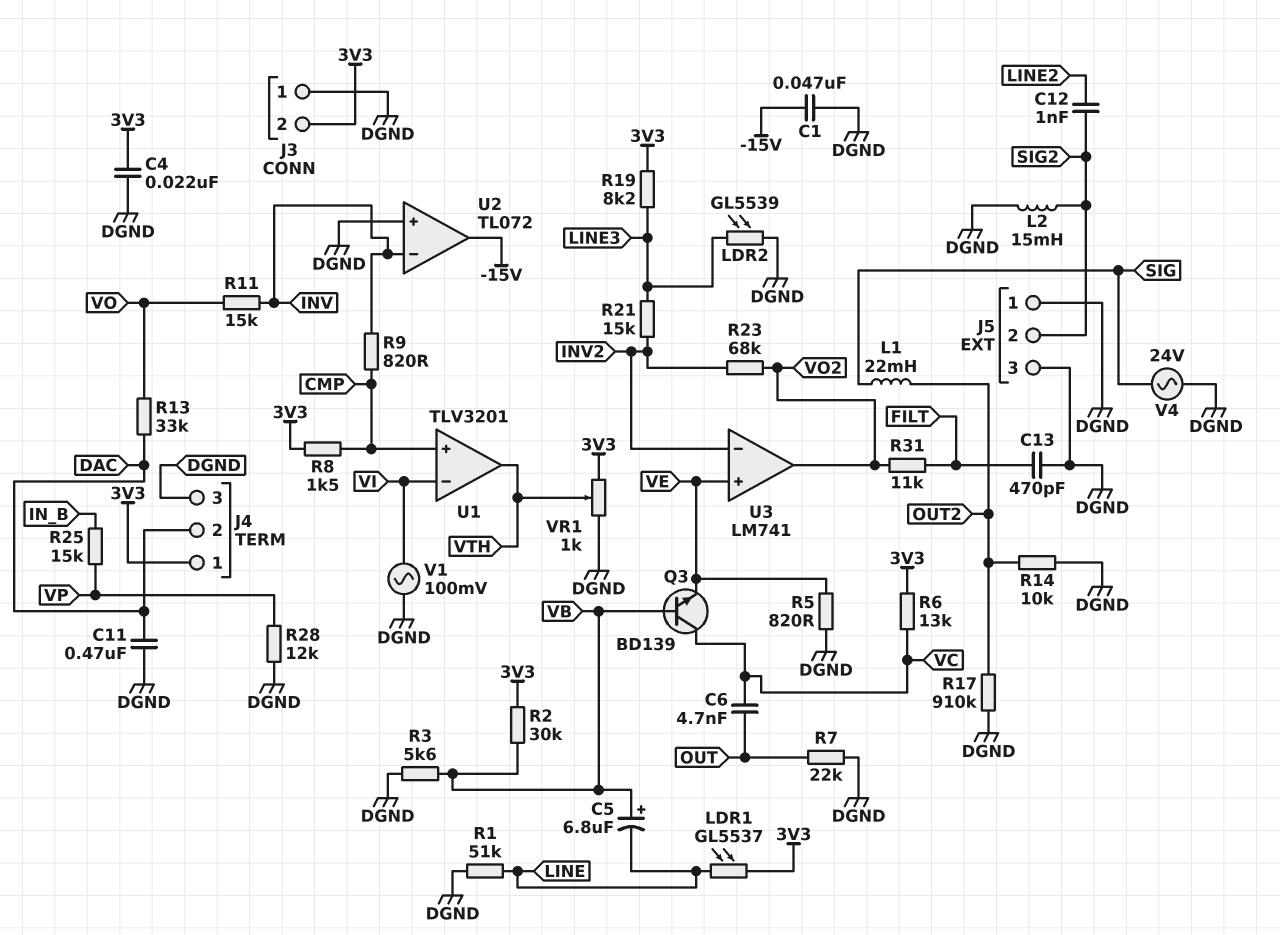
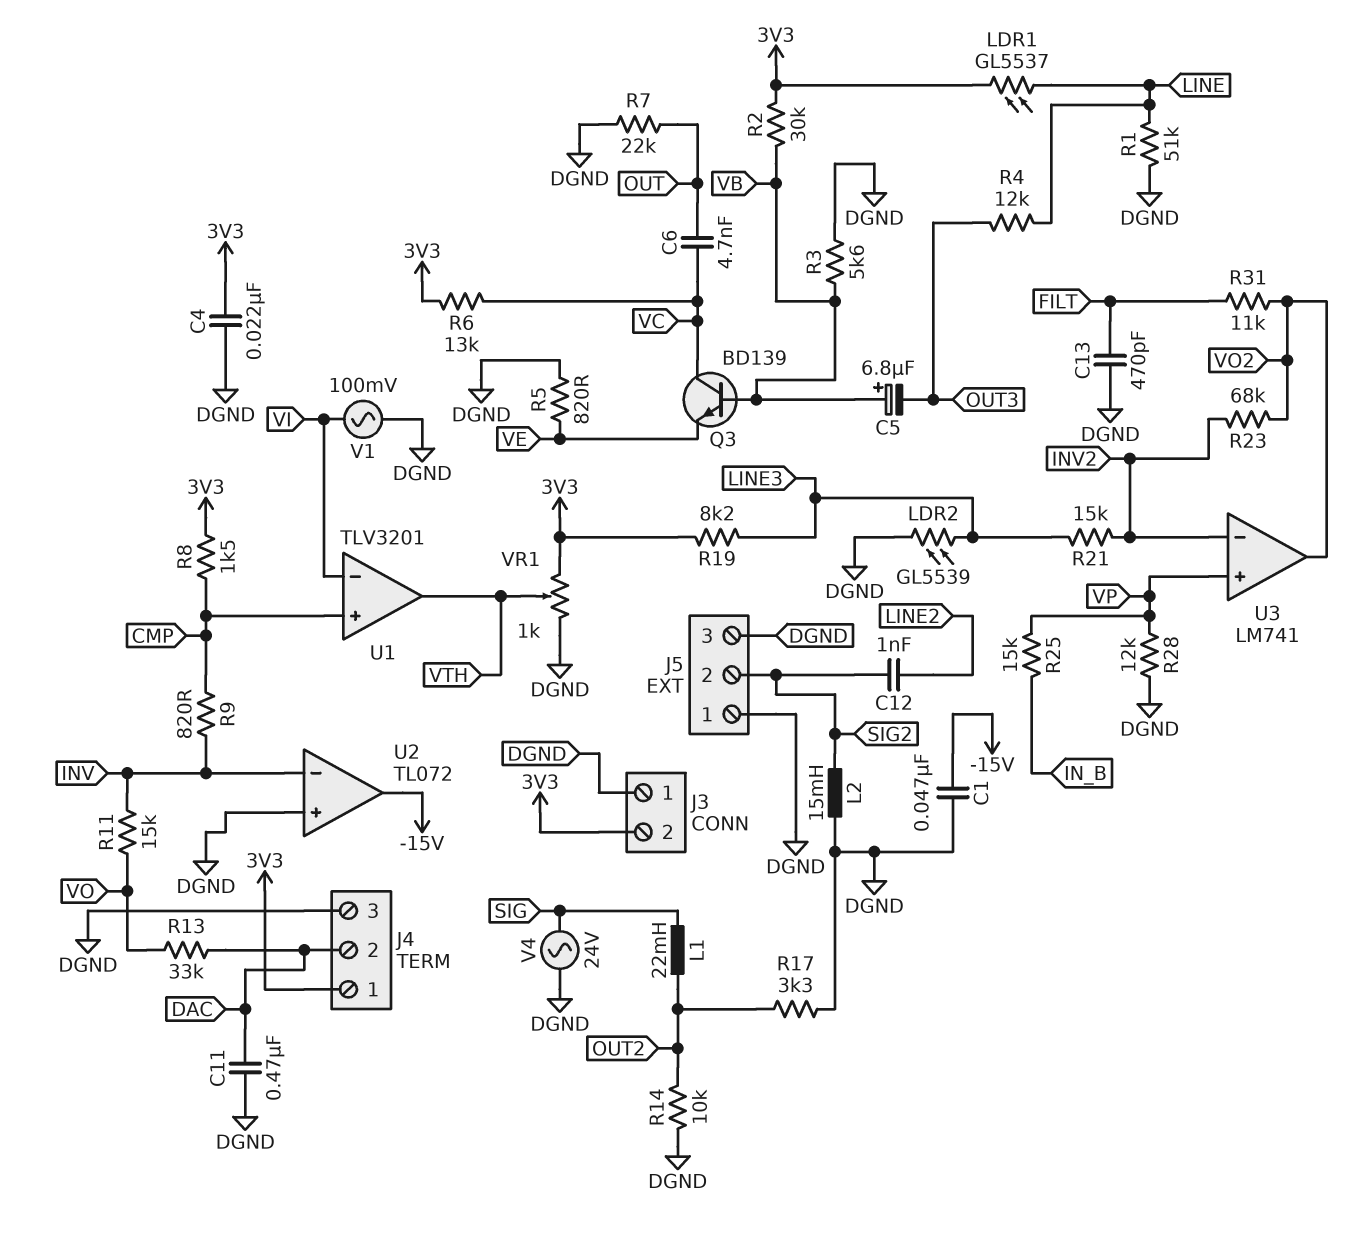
C5: 6.8uF (plus VB, minus LINE) -> 6.8uF (plus VB, minus OUT3)
R4: none -> 12k (LINE, OUT3)
R17: 910k (DGND, OUT2) -> 3.3k (DGND, OUT2)
U3 pin in+: VE -> VP

